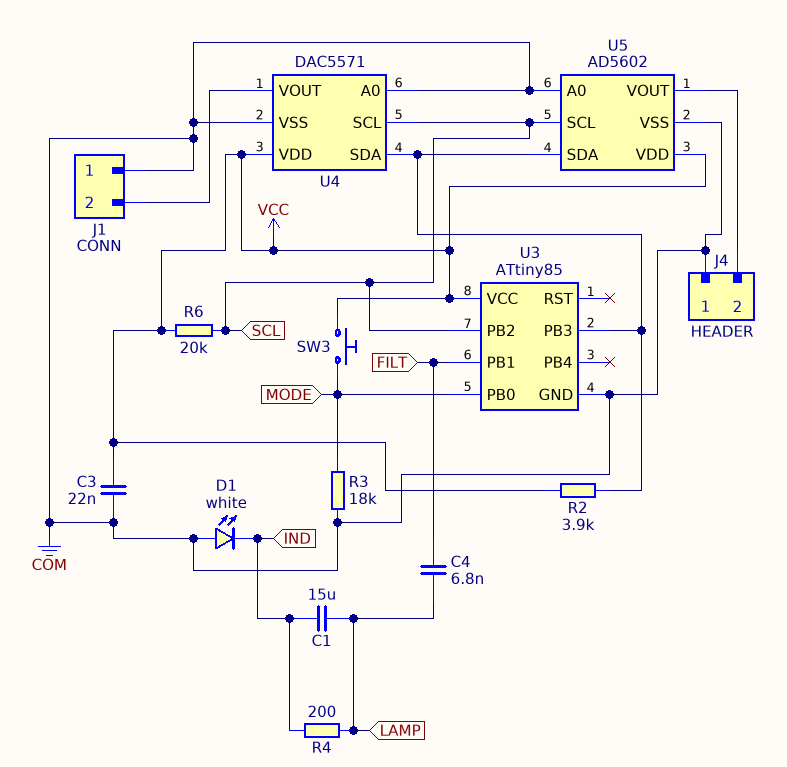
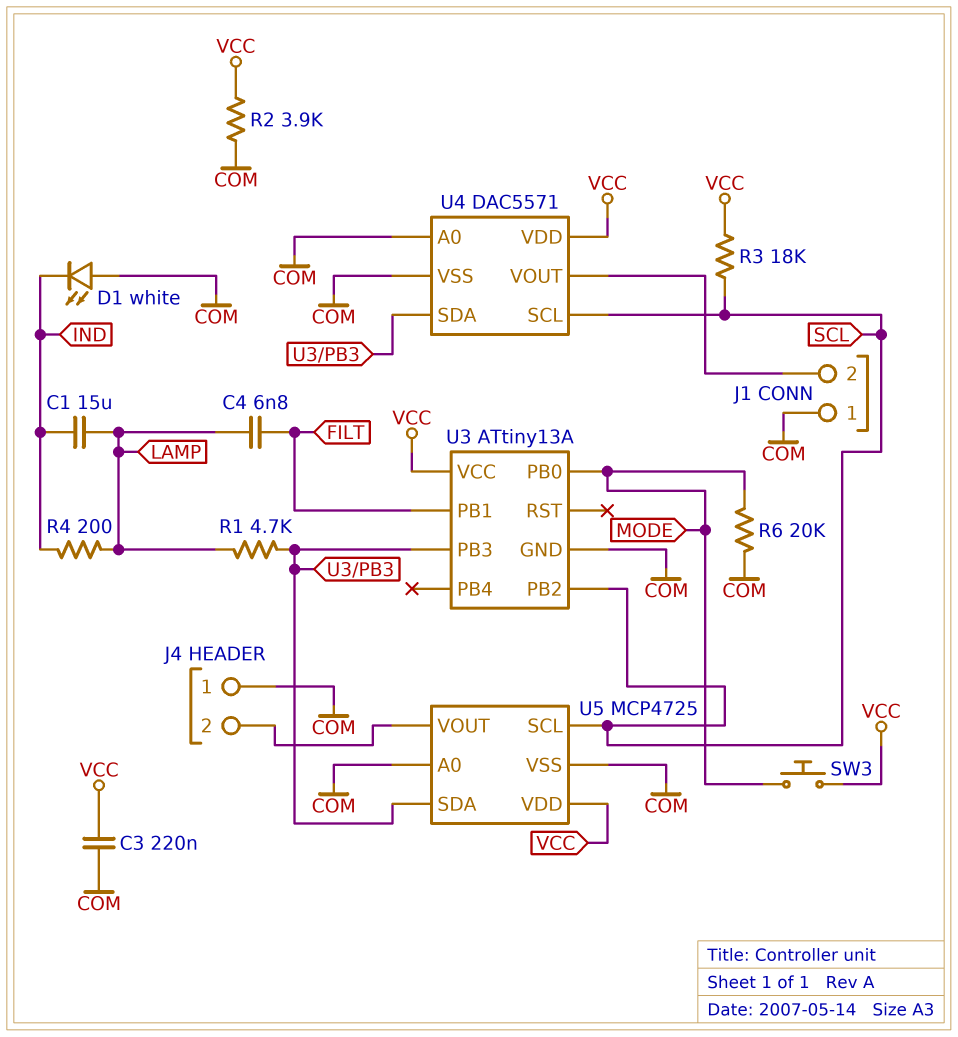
C3: 22nF (COM, VCC) -> 220nF (COM, VCC)
R1: none -> 4.7k (LAMP, U3/PB3)
R2: 3.9k (U3/PB3, VCC) -> 3.9k (COM, VCC)
R3: 18k (COM, MODE) -> 18k (SCL, VCC)
R6: 20k (SCL, VCC) -> 20k (COM, MODE)
U3: ATtiny85 -> ATtiny13A
U5: AD5602 -> MCP4725

